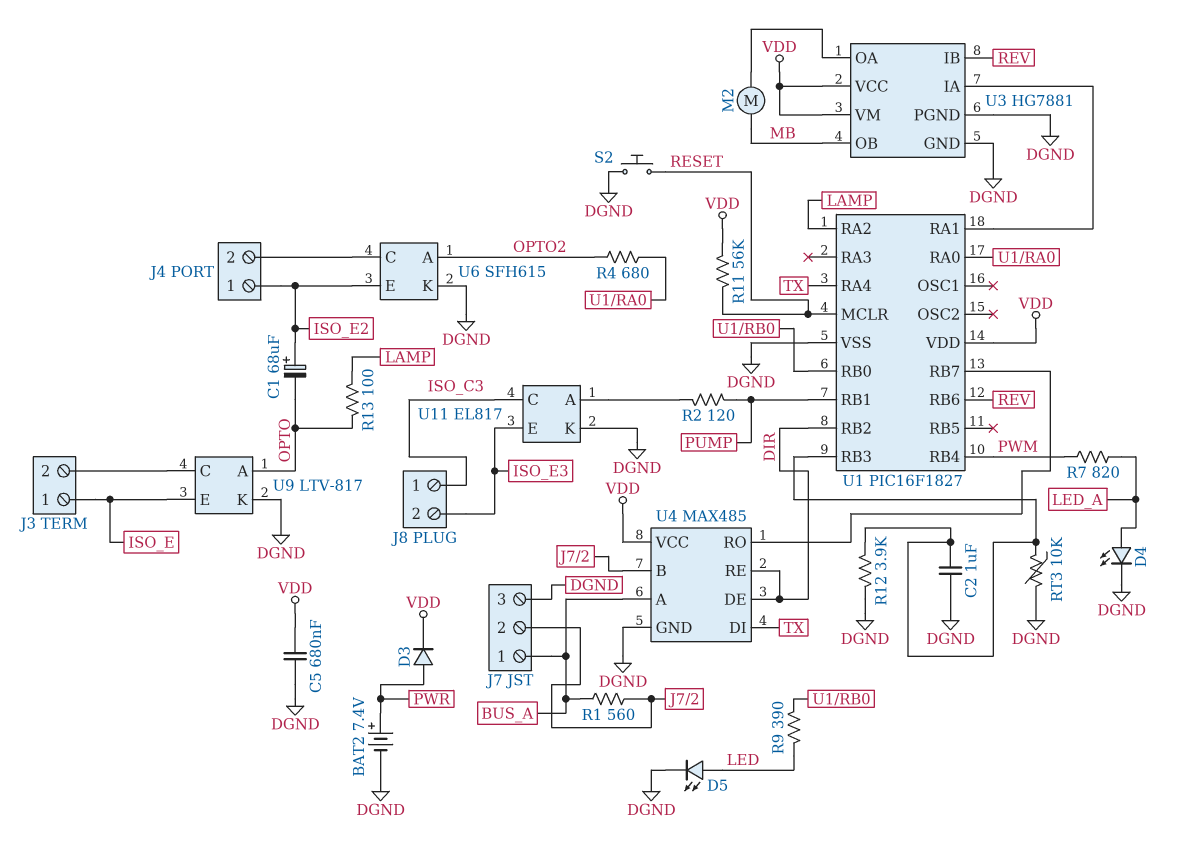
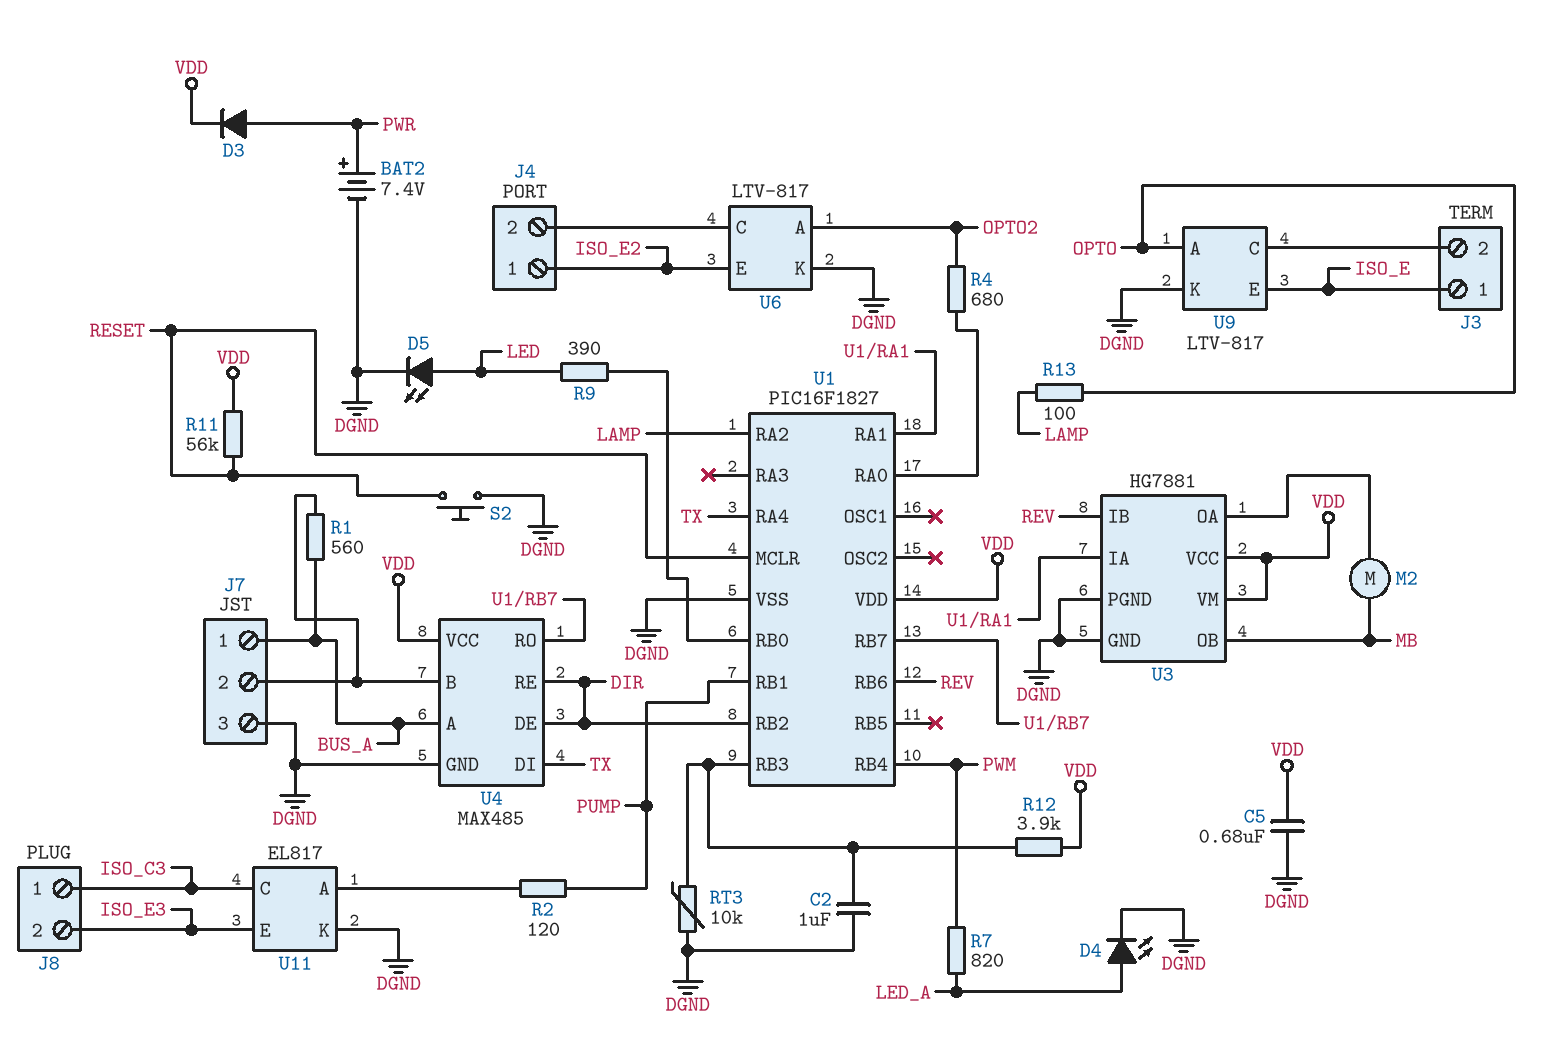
C1: 68uF (plus ISO_E2, minus OPTO) -> none
R12: 3.9k (DGND, U1/RB3) -> 3.9k (U1/RB3, VDD)
U6: SFH615 -> LTV-817

